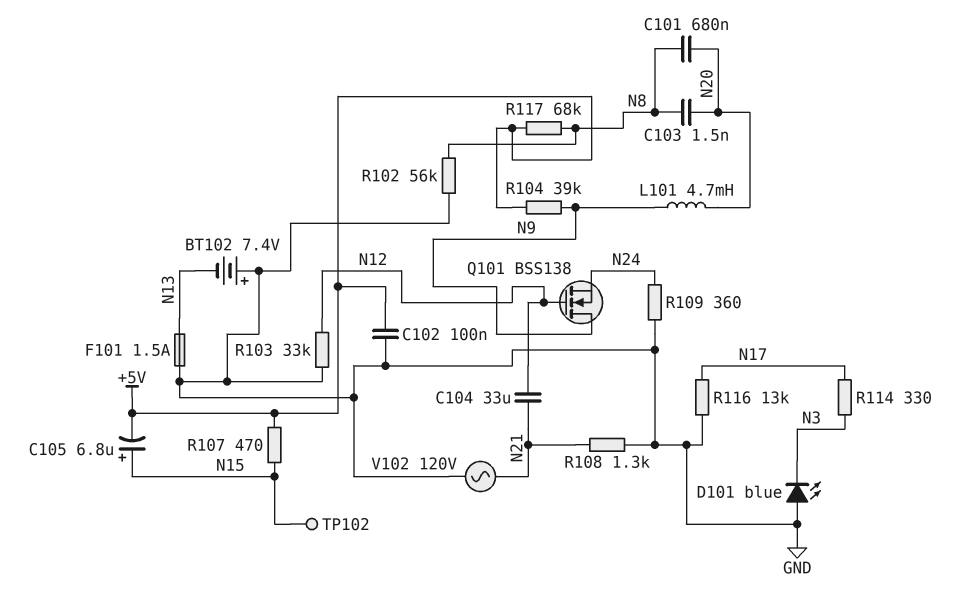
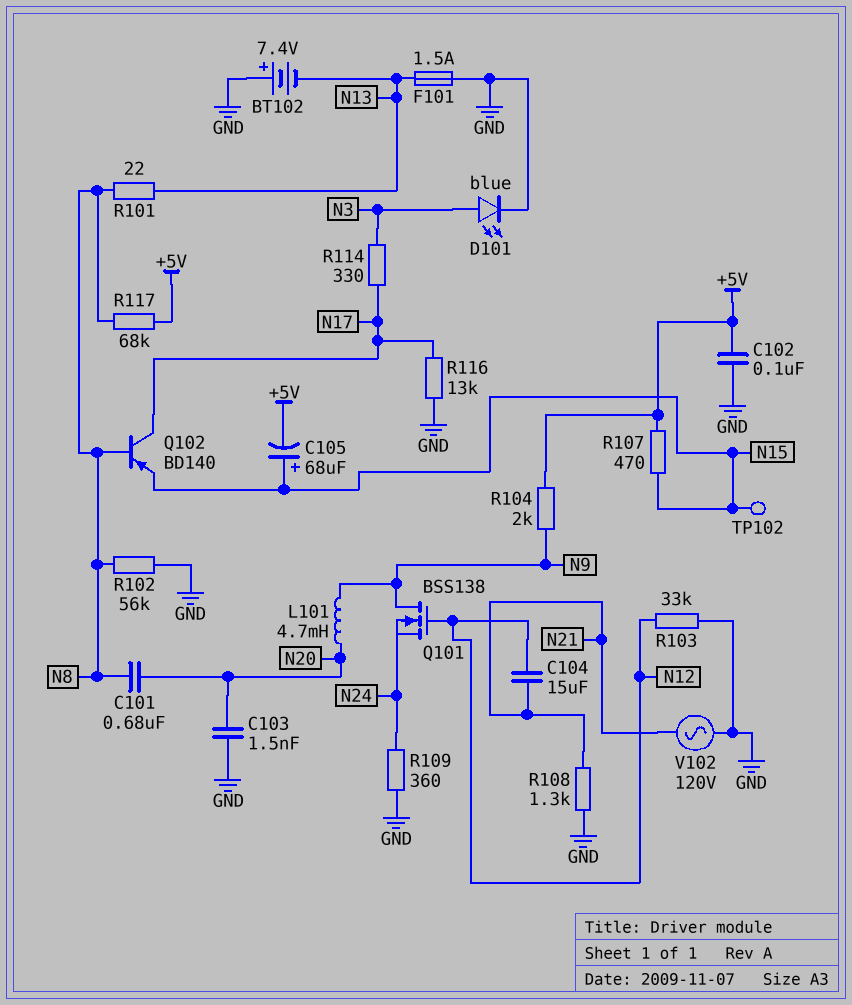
C103: 1.5nF (N8, N20) -> 1.5nF (GND, N20)
C104: 33uF (N12, N21) -> 15uF (N12, N21)
C105: 6.8uF (plus N15, minus +5V) -> 68uF (plus N15, minus +5V)
D101: LED blue (A GND, K N3) -> LED blue (A N3, K GND)
Q102: none -> PNP BD140 (B N8, C N17, E N15)
R101: none -> 22 (N8, N13)
R104: 39k (+5V, N9) -> 2k (+5V, N9)

